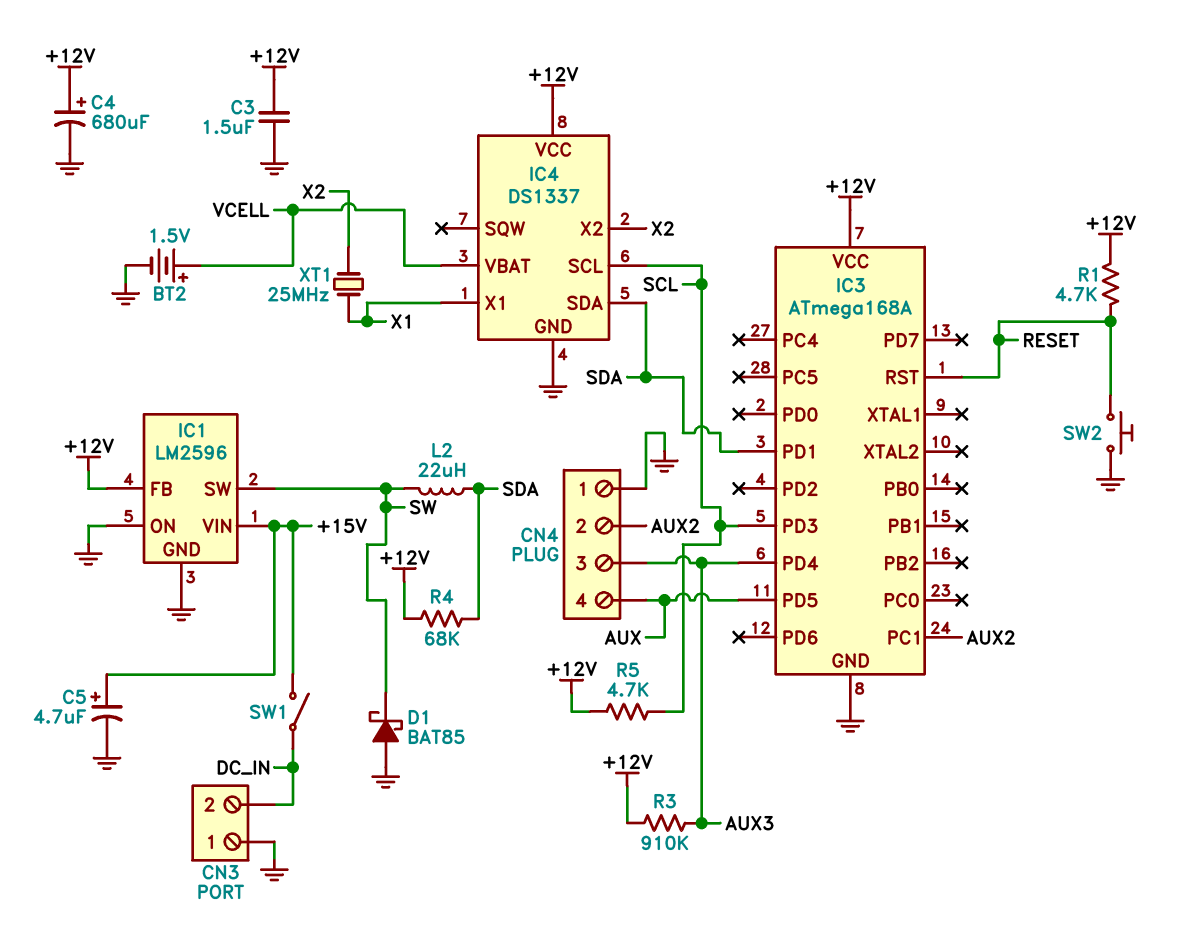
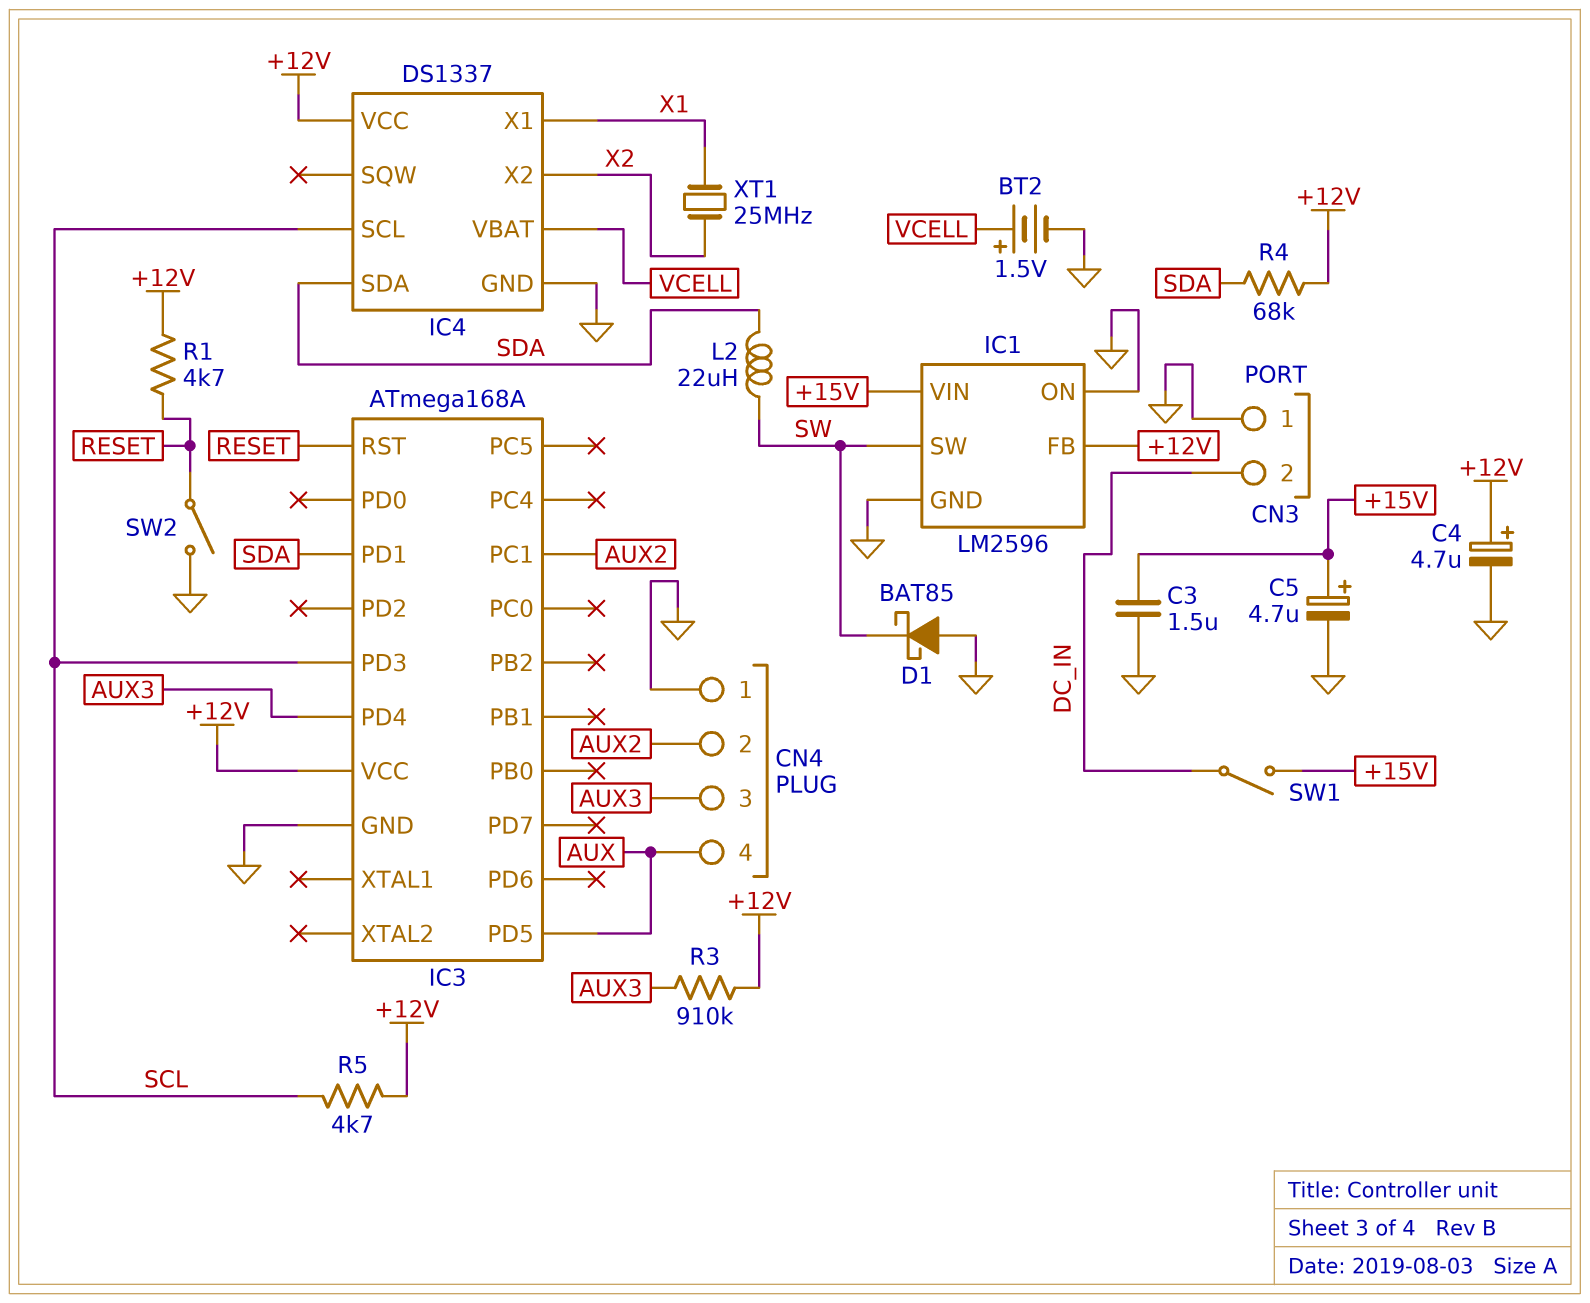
C3: 1.5uF (+12V, GND) -> 1.5uF (+15V, GND)
C4: 680uF (plus +12V, minus GND) -> 4.7uF (plus +12V, minus GND)
SW2: button (GND, RESET) -> switch (GND, RESET)

